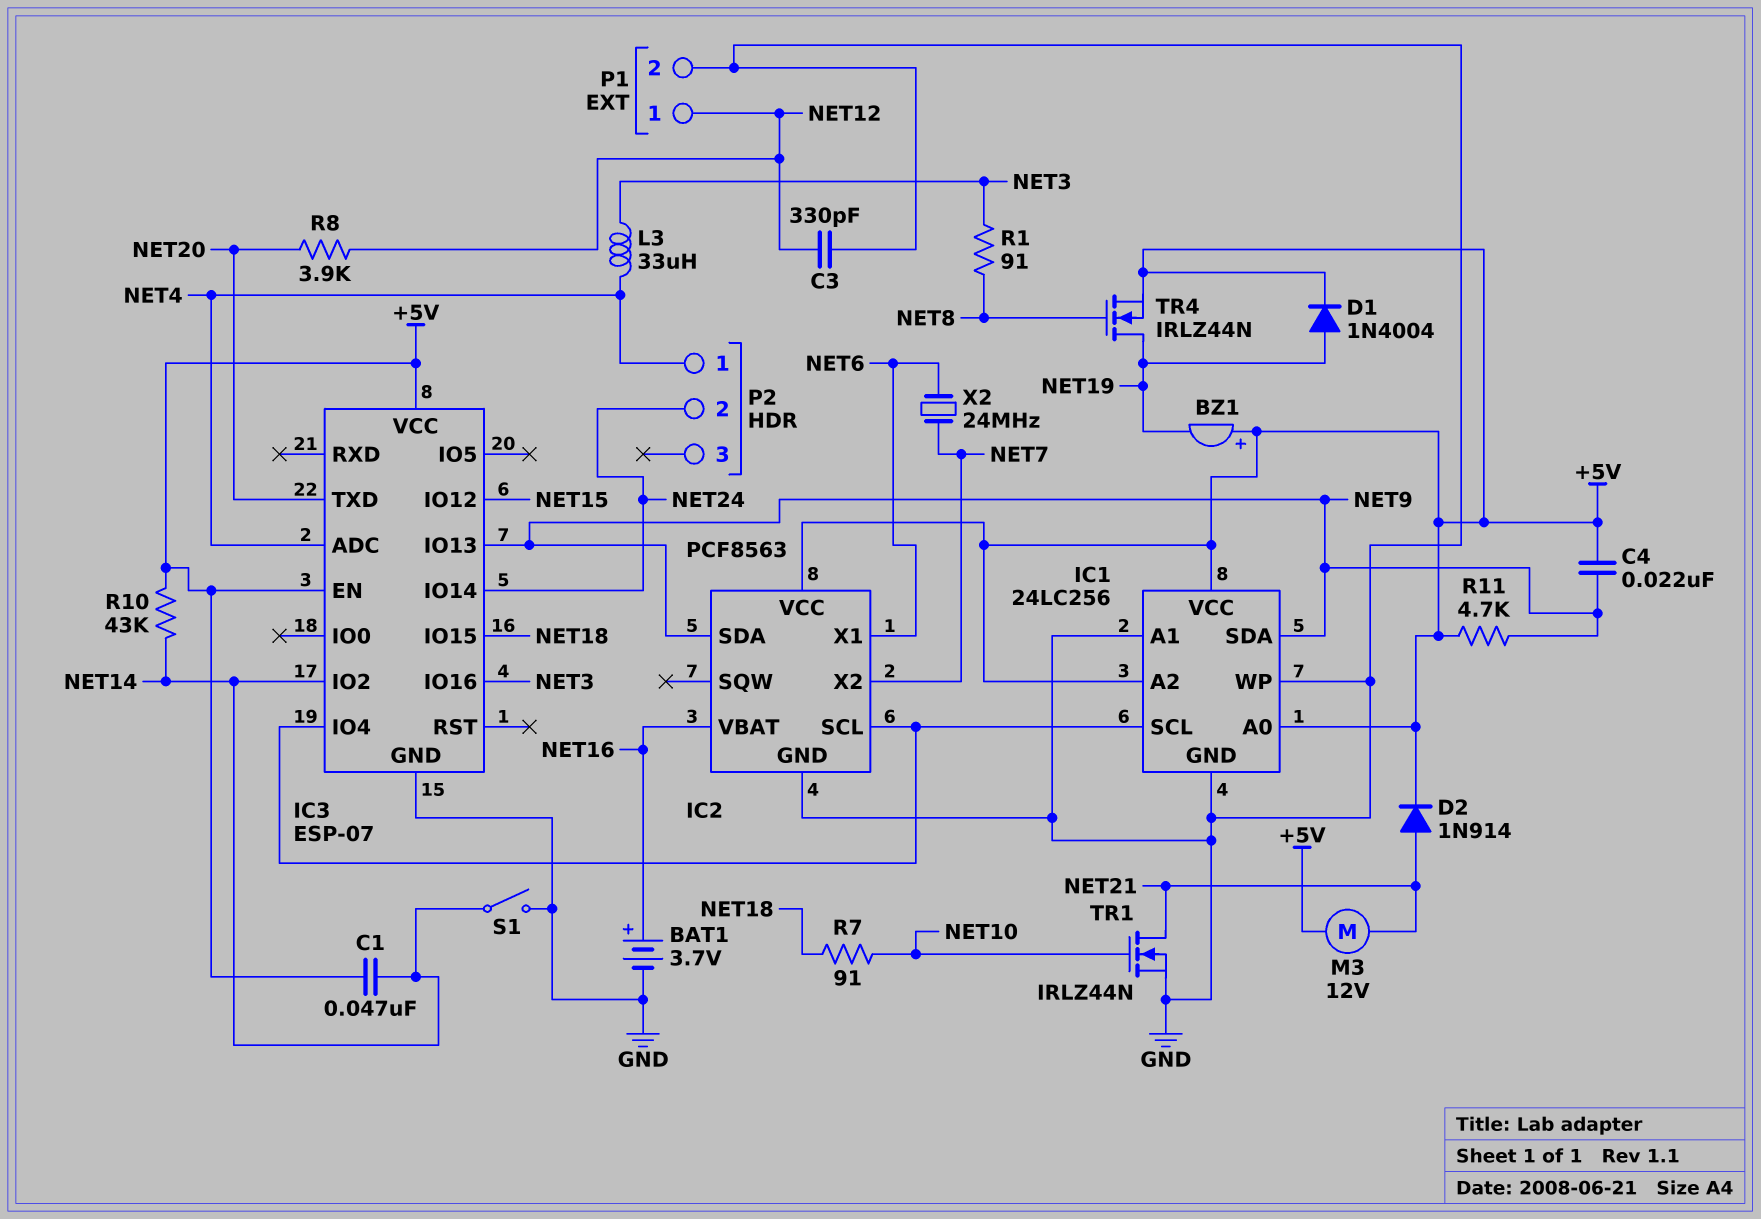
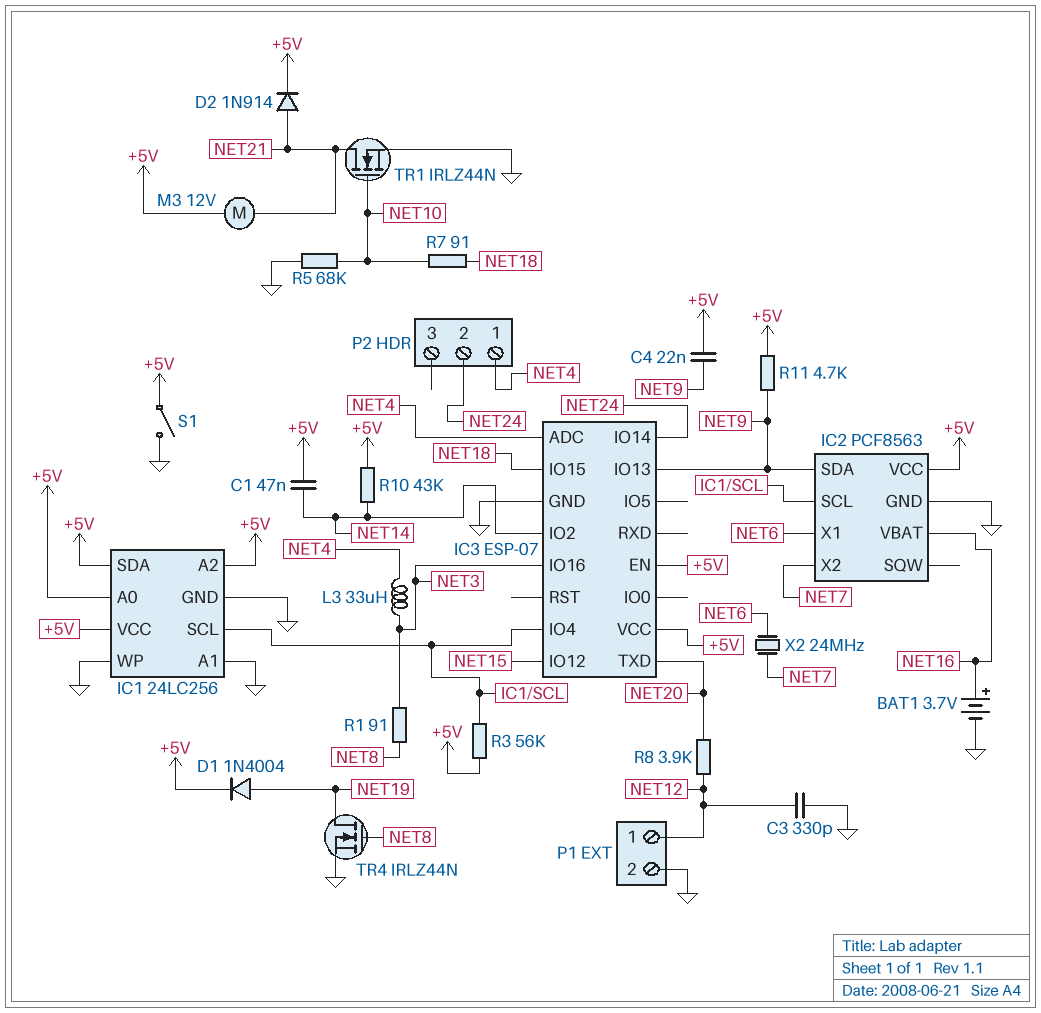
BZ1: buzzer (plus +5V, minus NET19) -> none
IC1 pin SDA: NET9 -> +5V
R3: none -> 56k (+5V, IC1/SCL)
R5: none -> 68k (GND, NET10)
S1: switch (GND, NET14) -> switch (+5V, GND)
TR4: NMOS IRLZ44N (G NET8, D NET19, S +5V) -> NMOS IRLZ44N (G NET8, D NET19, S GND)

